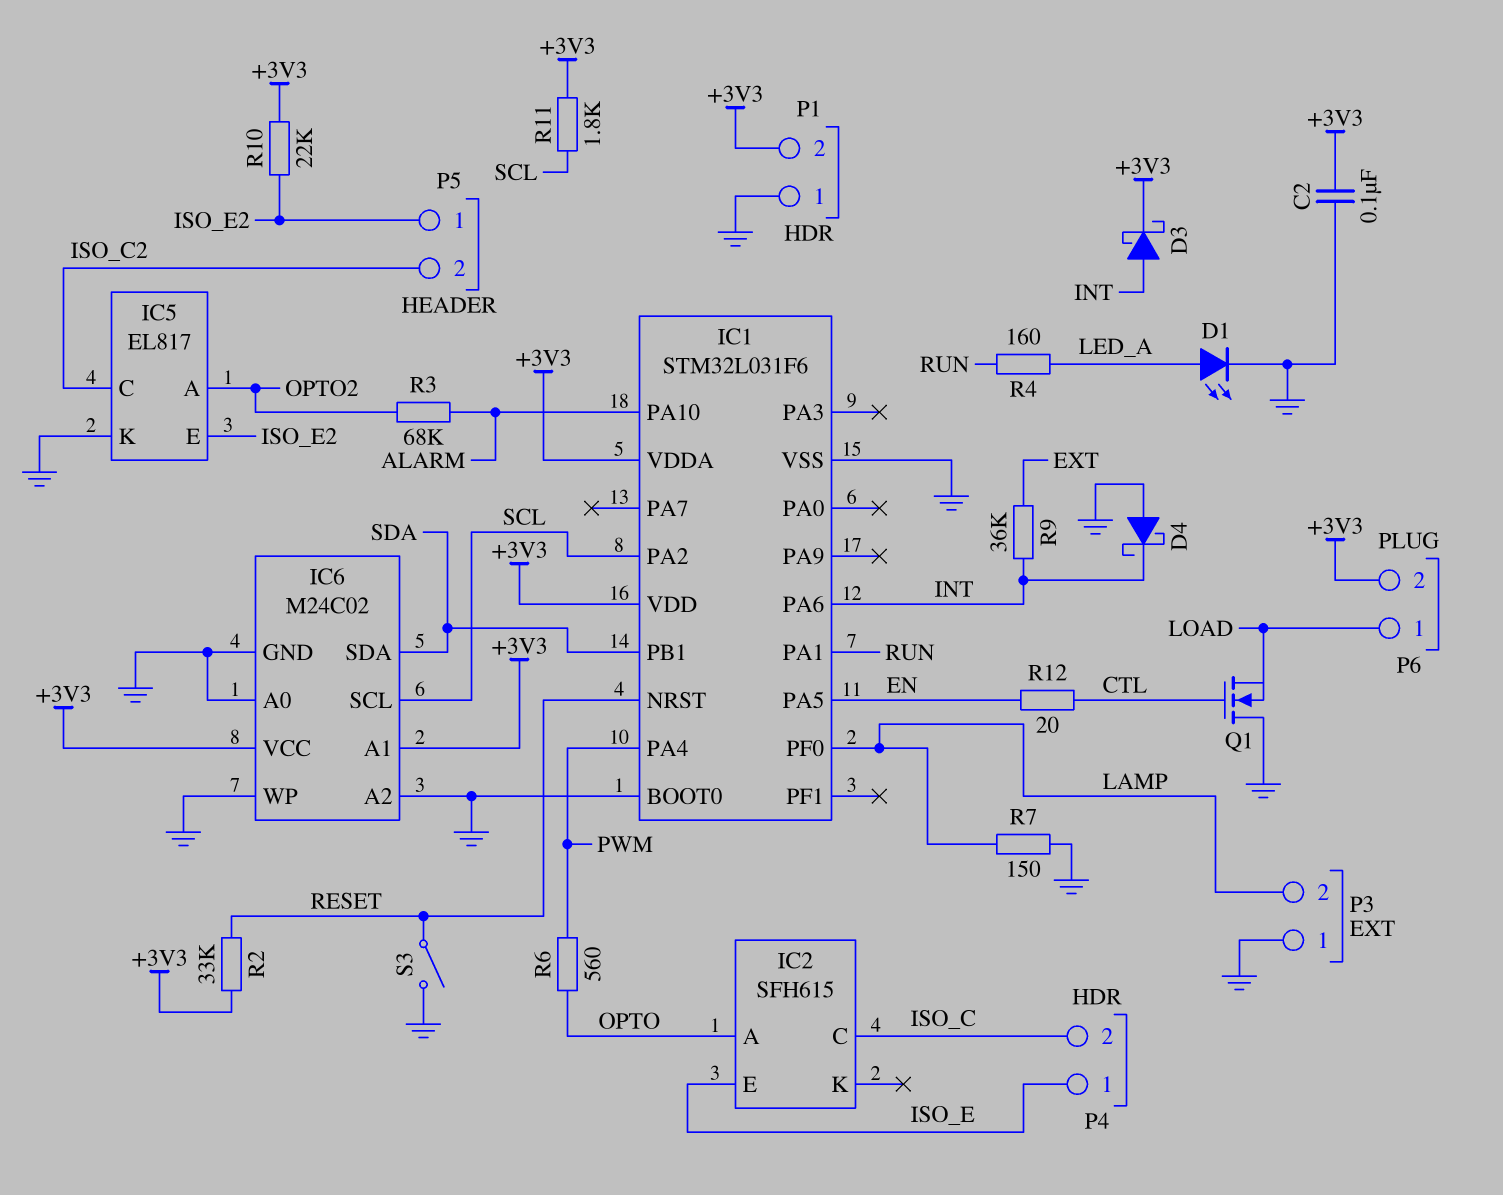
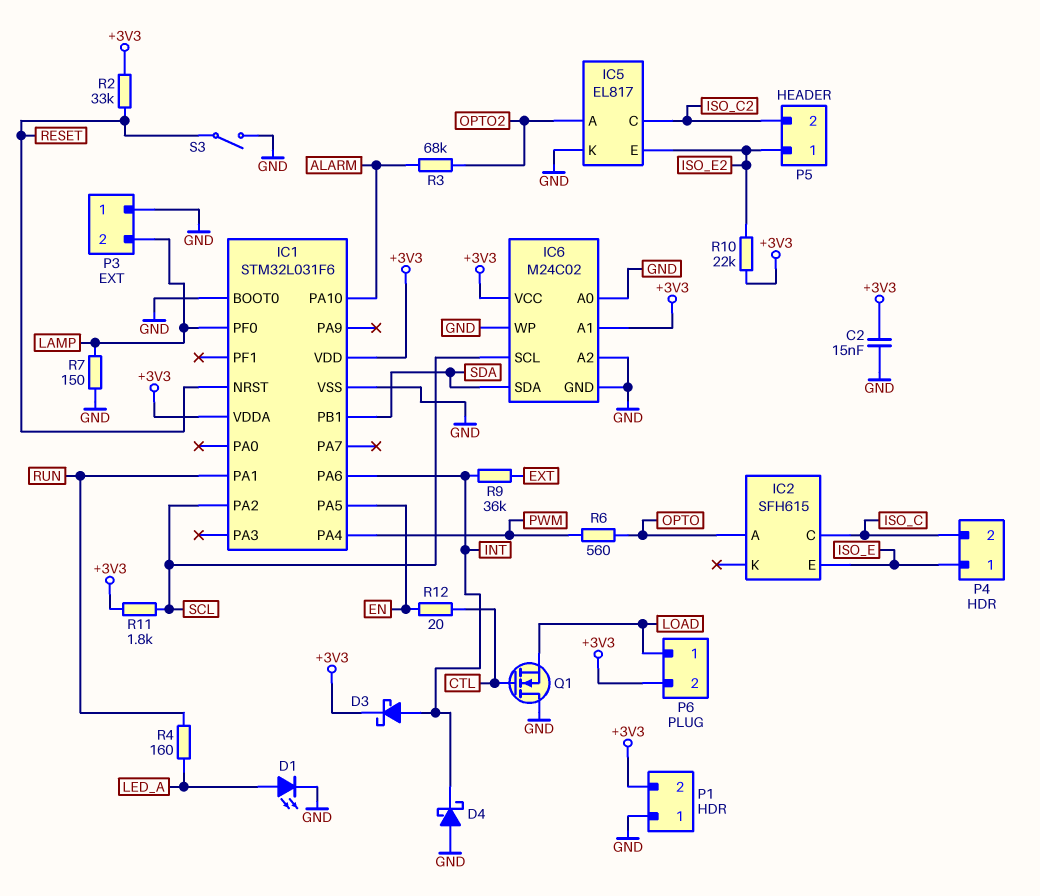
C2: 100nF (+3V3, GND) -> 15nF (+3V3, GND)

